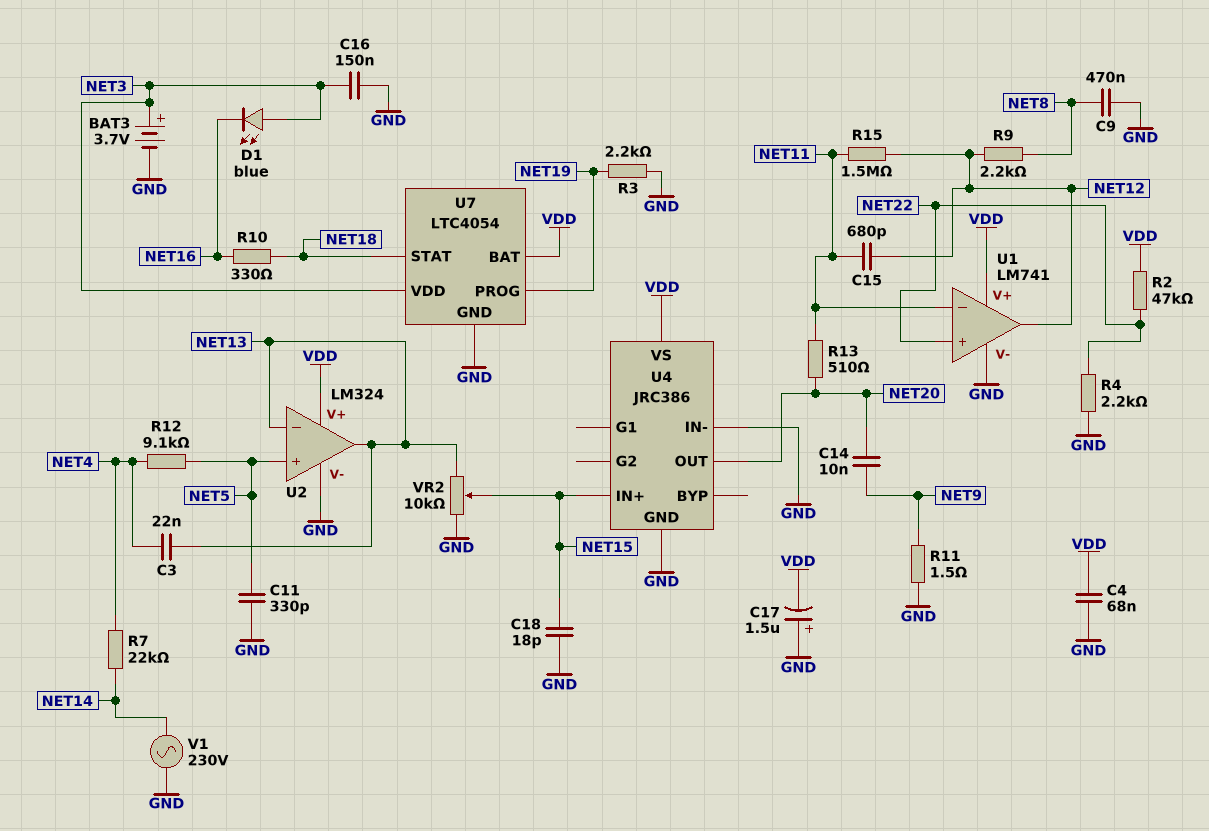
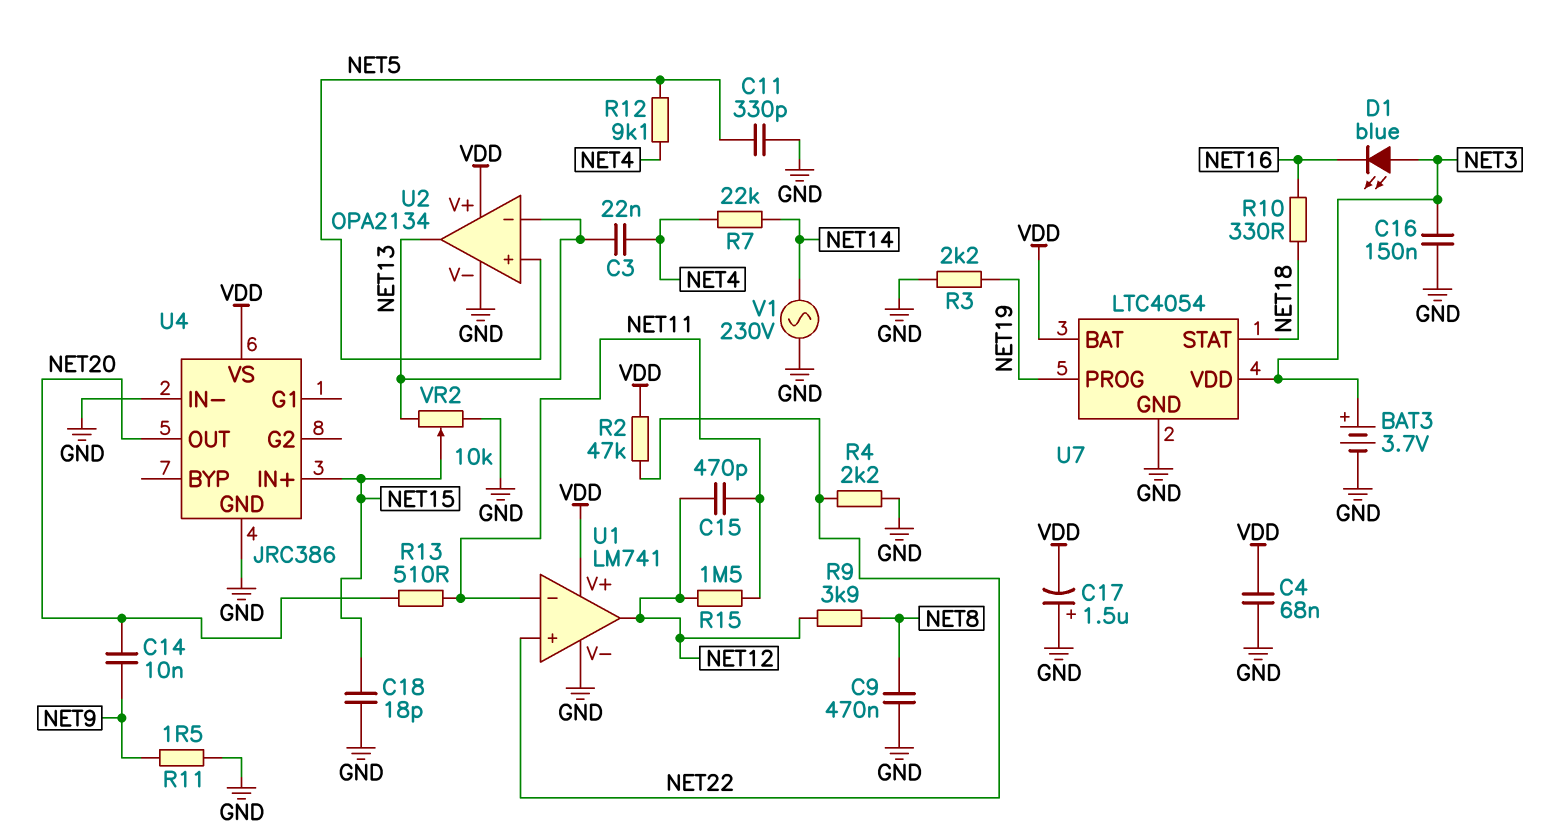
C15: 680pF (NET11, NET12) -> 470pF (NET11, NET12)
R9: 2.2k (NET8, NET12) -> 3.9k (NET8, NET12)
U2: LM324 -> OPA2134

